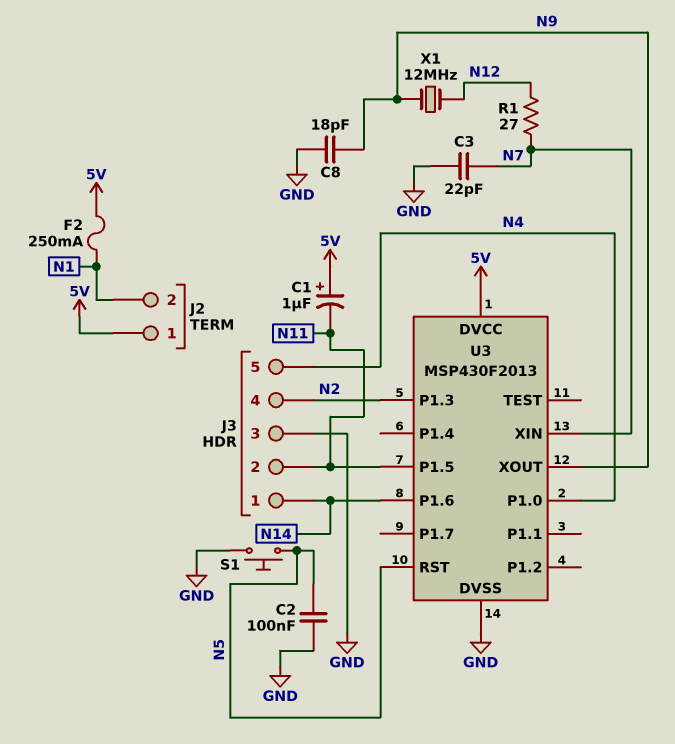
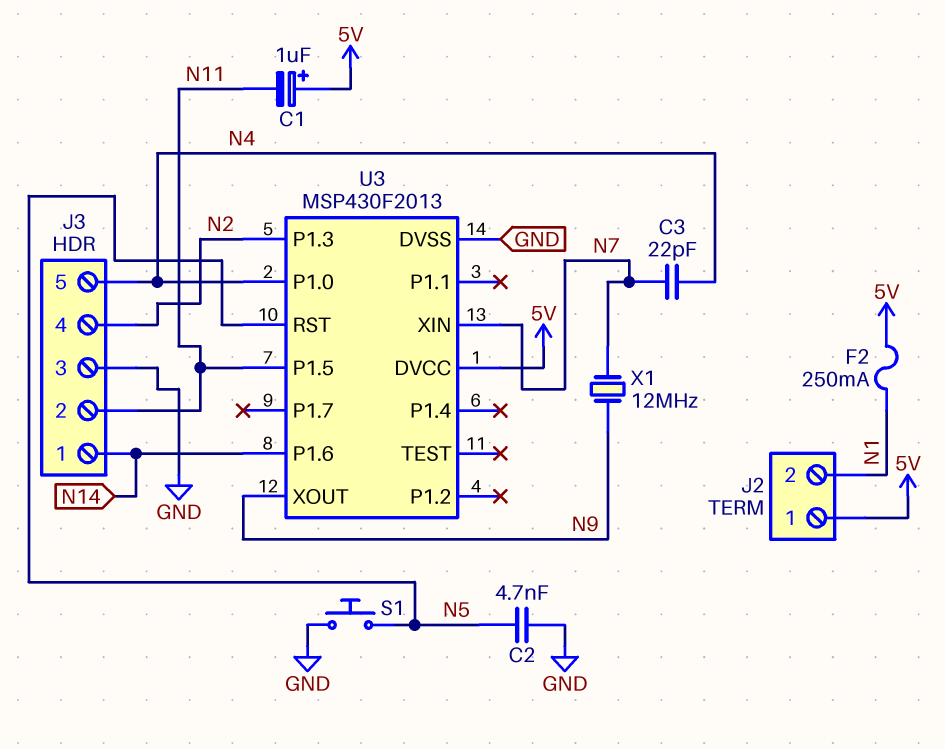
C2: 100nF (GND, N5) -> 4.7nF (GND, N5)
C3: 22pF (GND, N7) -> 22pF (N4, N7)
C8: 18pF (GND, N9) -> none
R1: 27 (N7, N12) -> none
X1: 12MHz (N9, N12) -> 12MHz (N7, N9)

